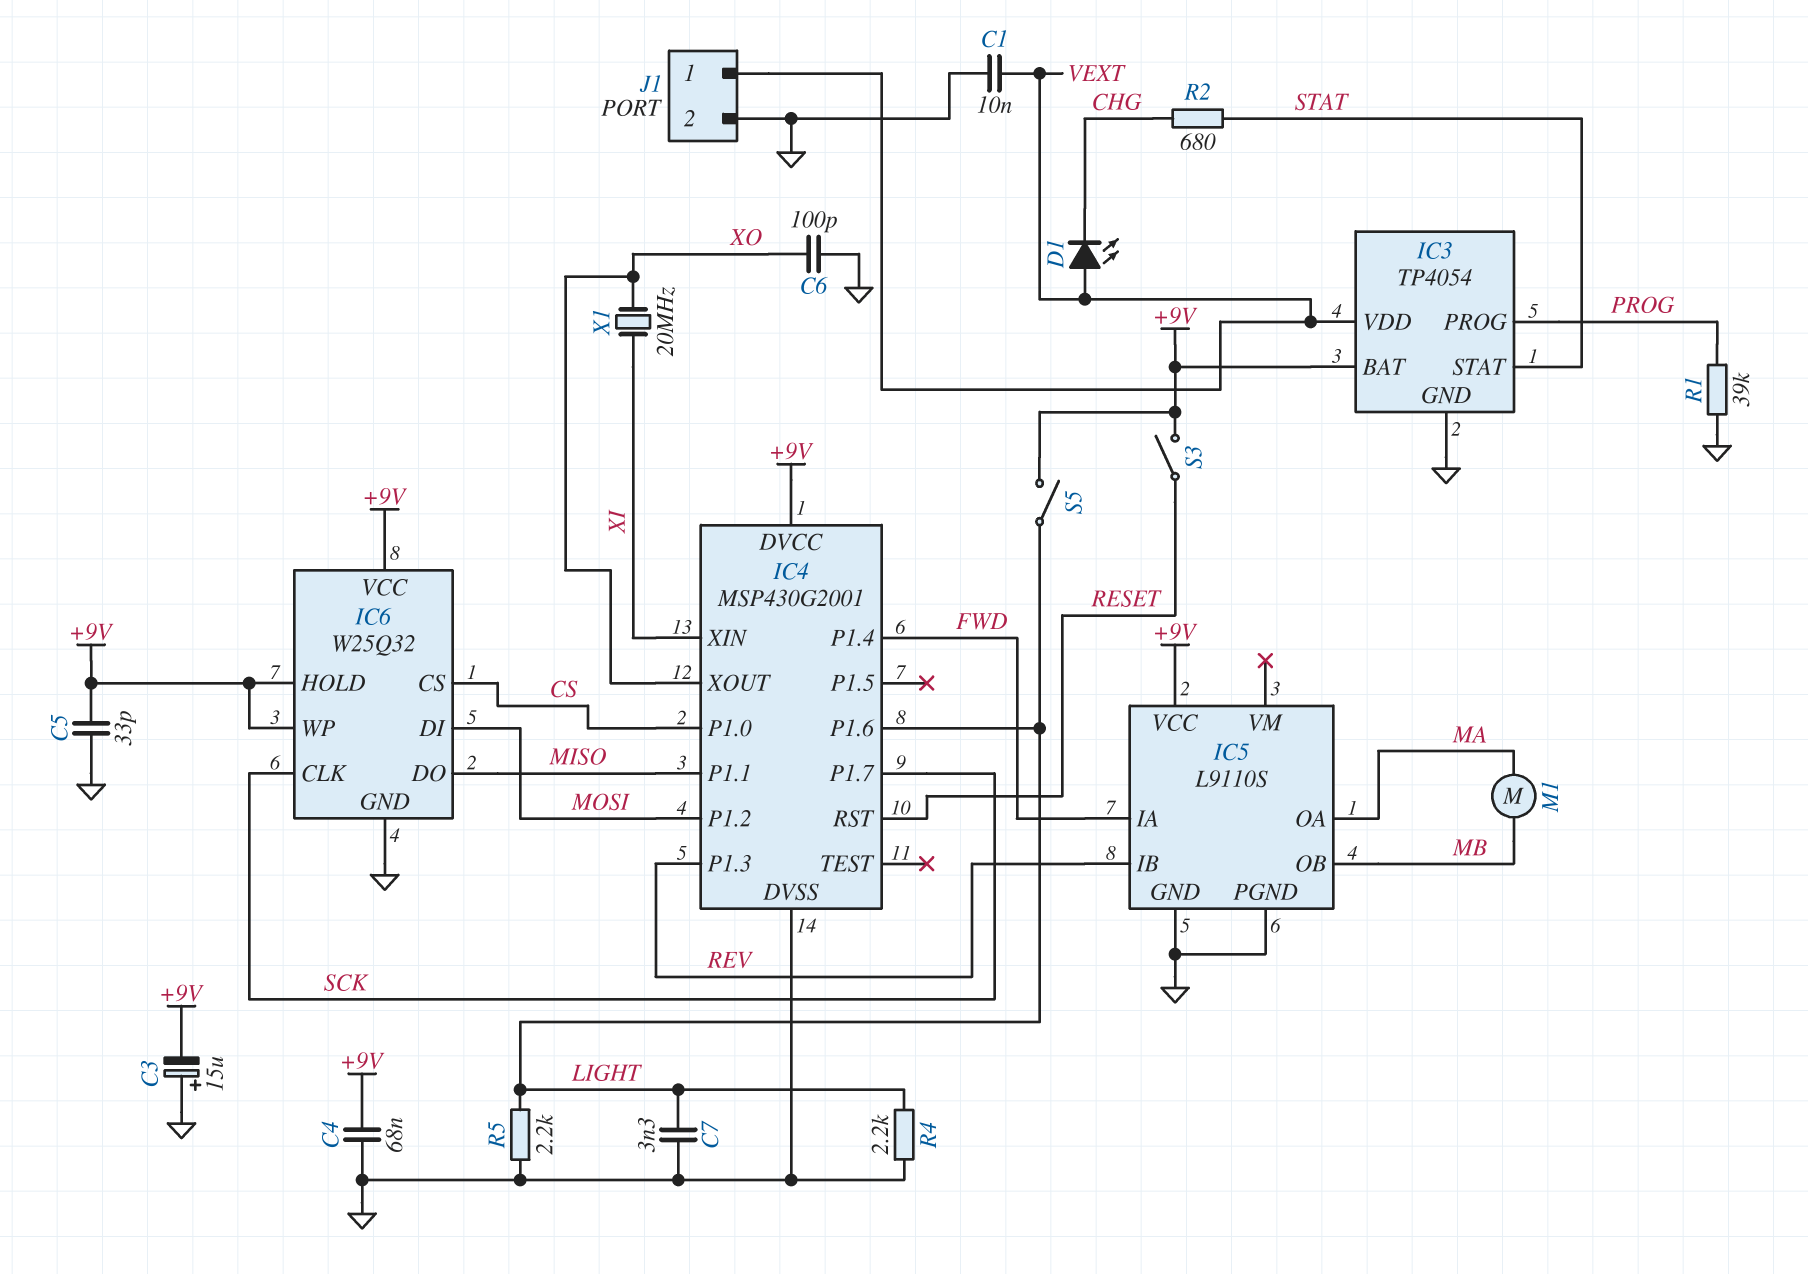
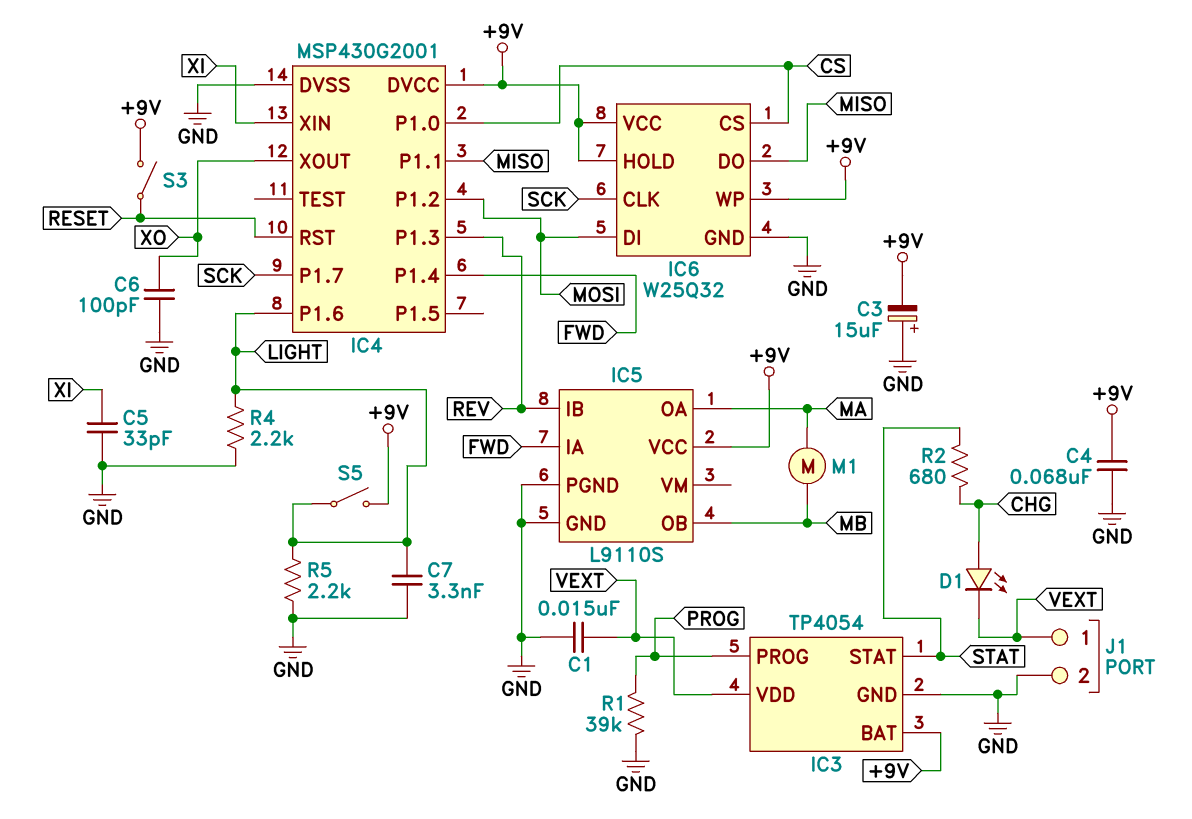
C1: 10nF (GND, VEXT) -> 15nF (GND, VEXT)
C5: 33pF (+9V, GND) -> 33pF (GND, XI)
D1: LED (A VEXT, K CHG) -> LED (A CHG, K VEXT)
X1: 20MHz (XI, XO) -> none

